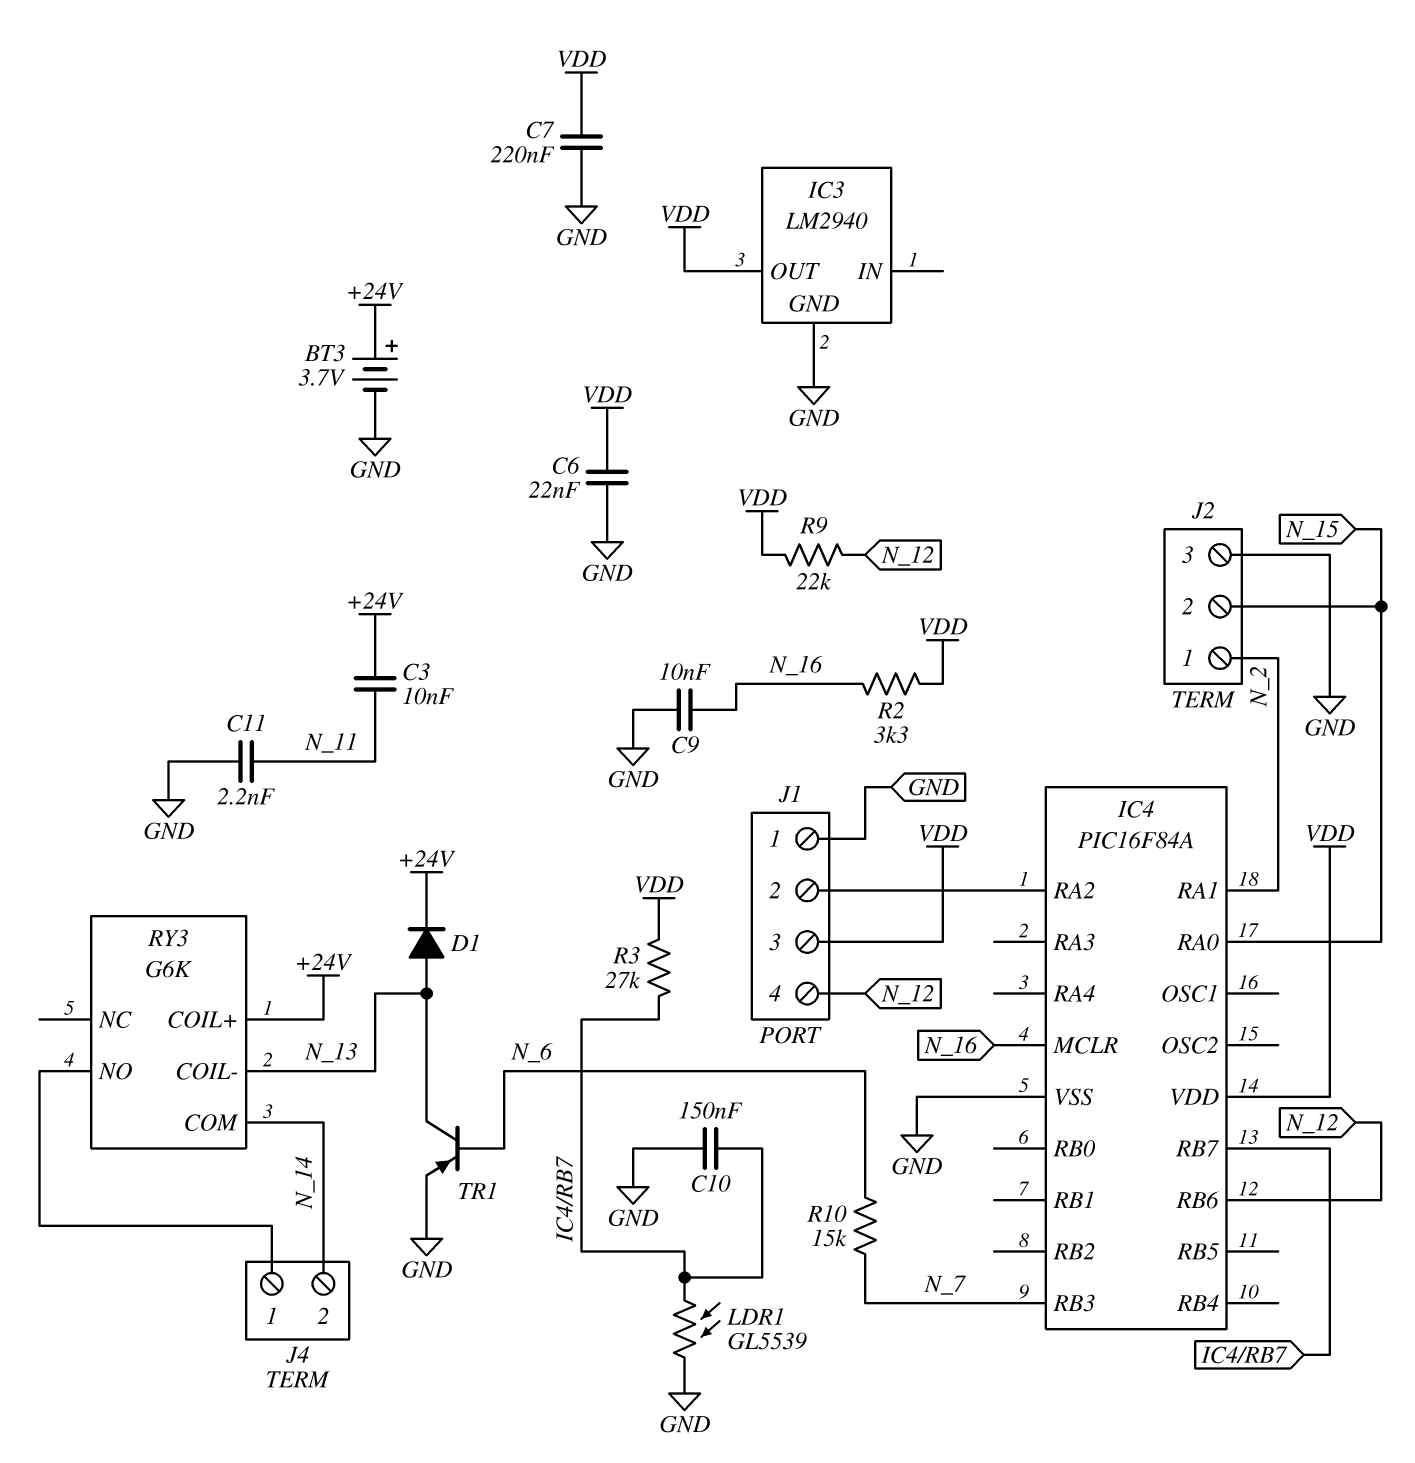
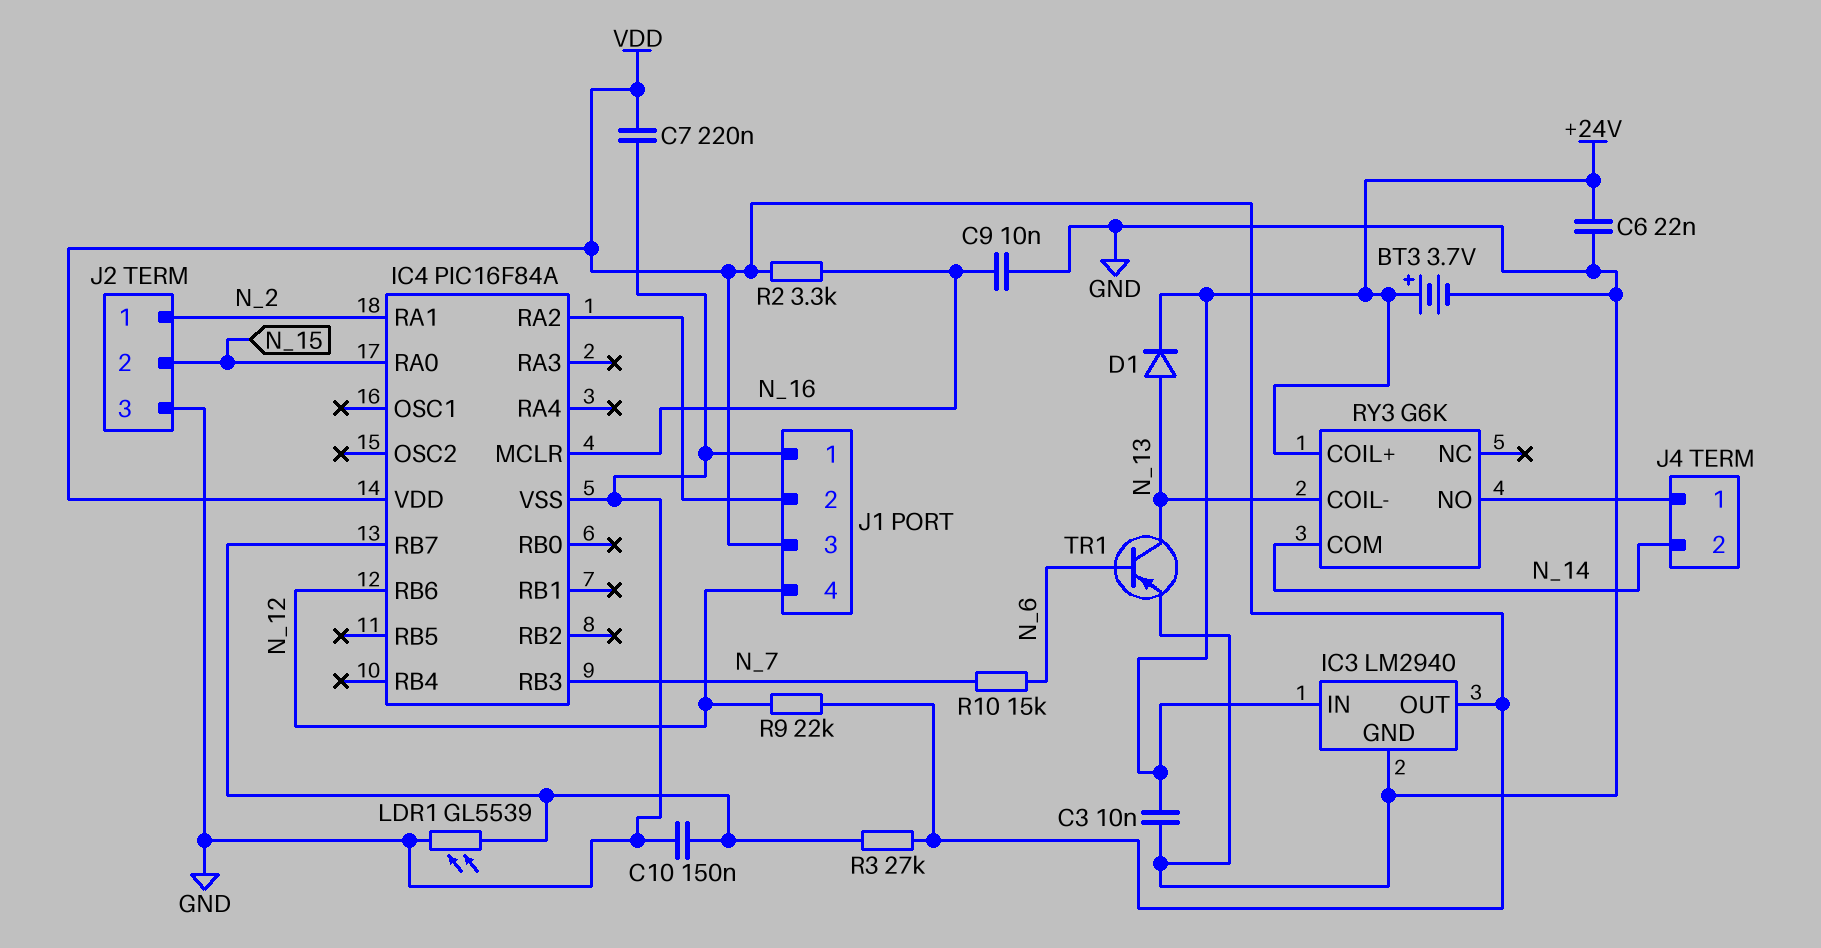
C3: 10nF (+24V, N_11) -> 10nF (+24V, GND)
C6: 22nF (GND, VDD) -> 22nF (+24V, GND)
C11: 2.2nF (GND, N_11) -> none
IC3 pin IN: none -> +24V

